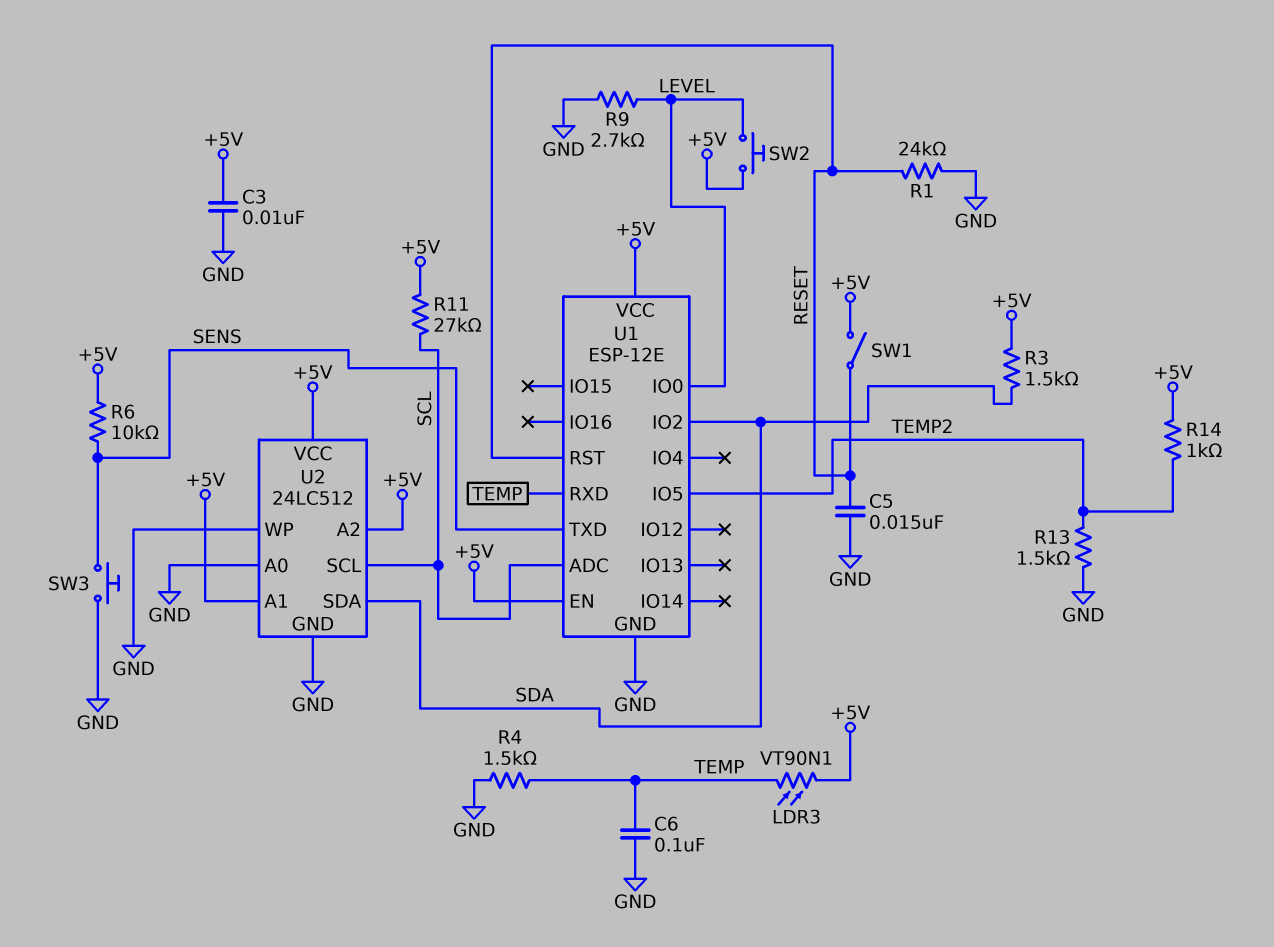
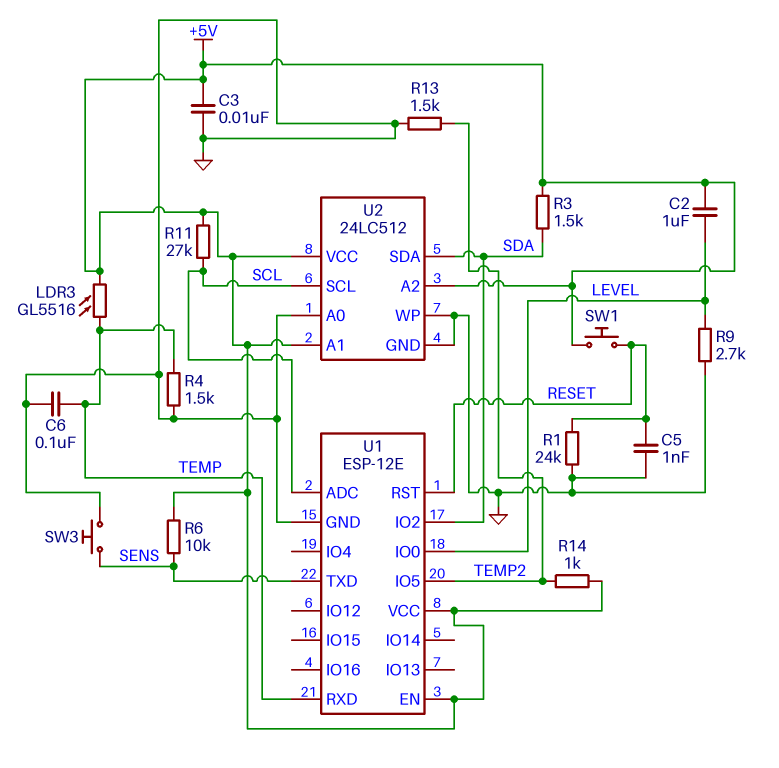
C2: none -> 1uF (+5V, LEVEL)
C5: 15nF (GND, RESET) -> 1nF (GND, RESET)
LDR3: VT90N1 (+5V, TEMP) -> GL5516 (+5V, TEMP)
SW1: switch (+5V, RESET) -> button (+5V, RESET)
SW2: button (+5V, LEVEL) -> none

